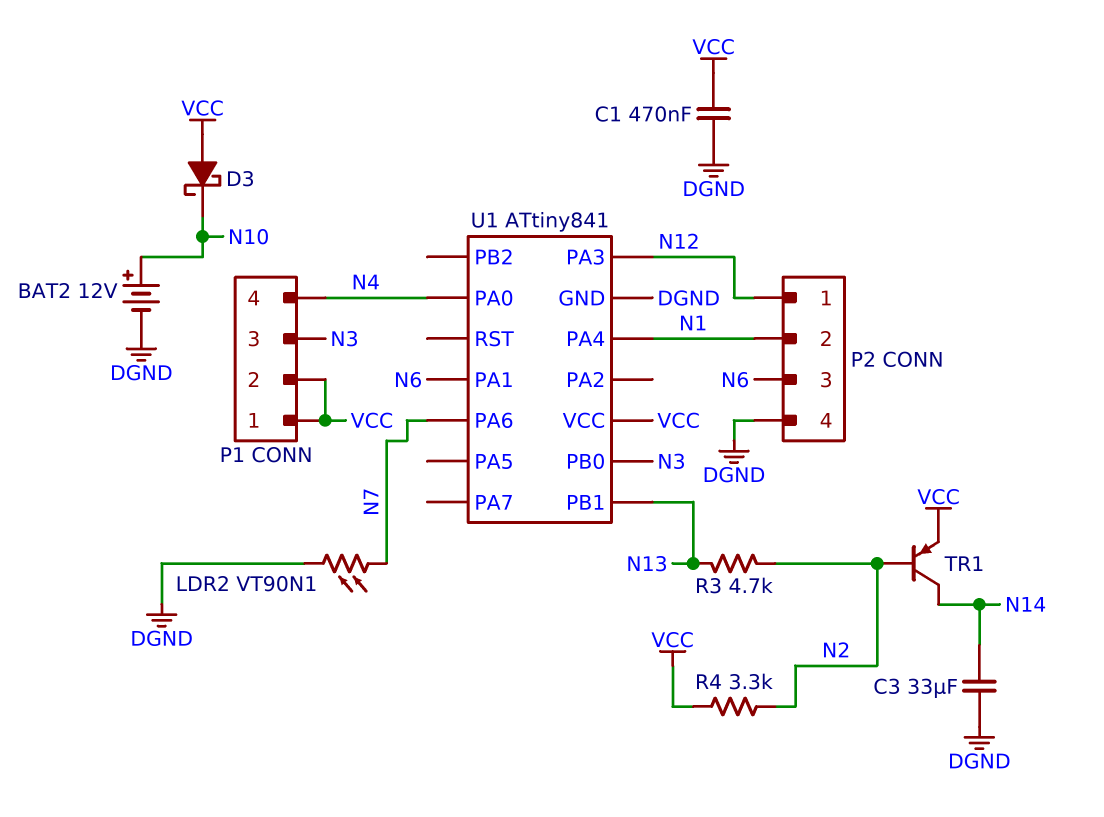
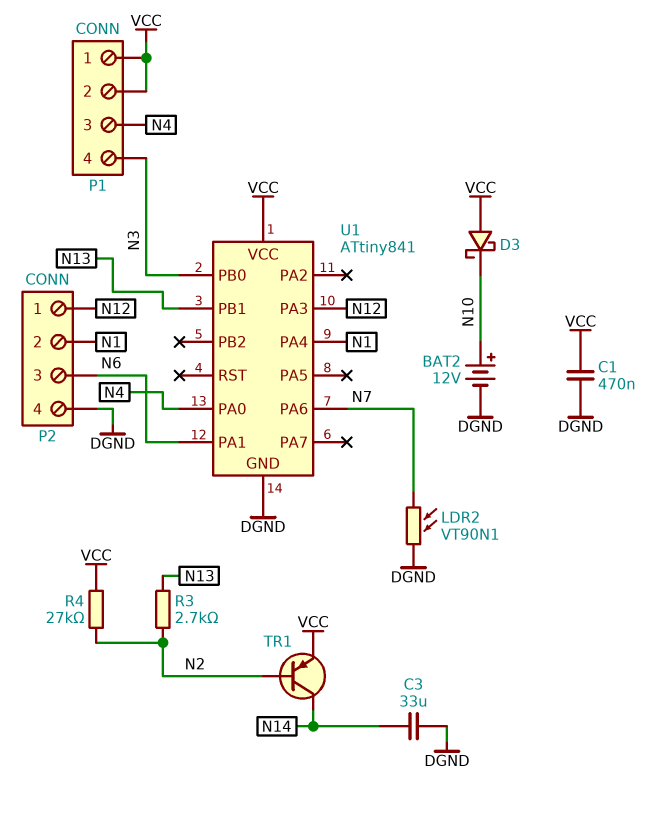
P1 pin 3: N3 -> N4
P1 pin 4: N4 -> N3
R3: 4.7k (N2, N13) -> 2.7k (N2, N13)
R4: 3.3k (N2, VCC) -> 27k (N2, VCC)

